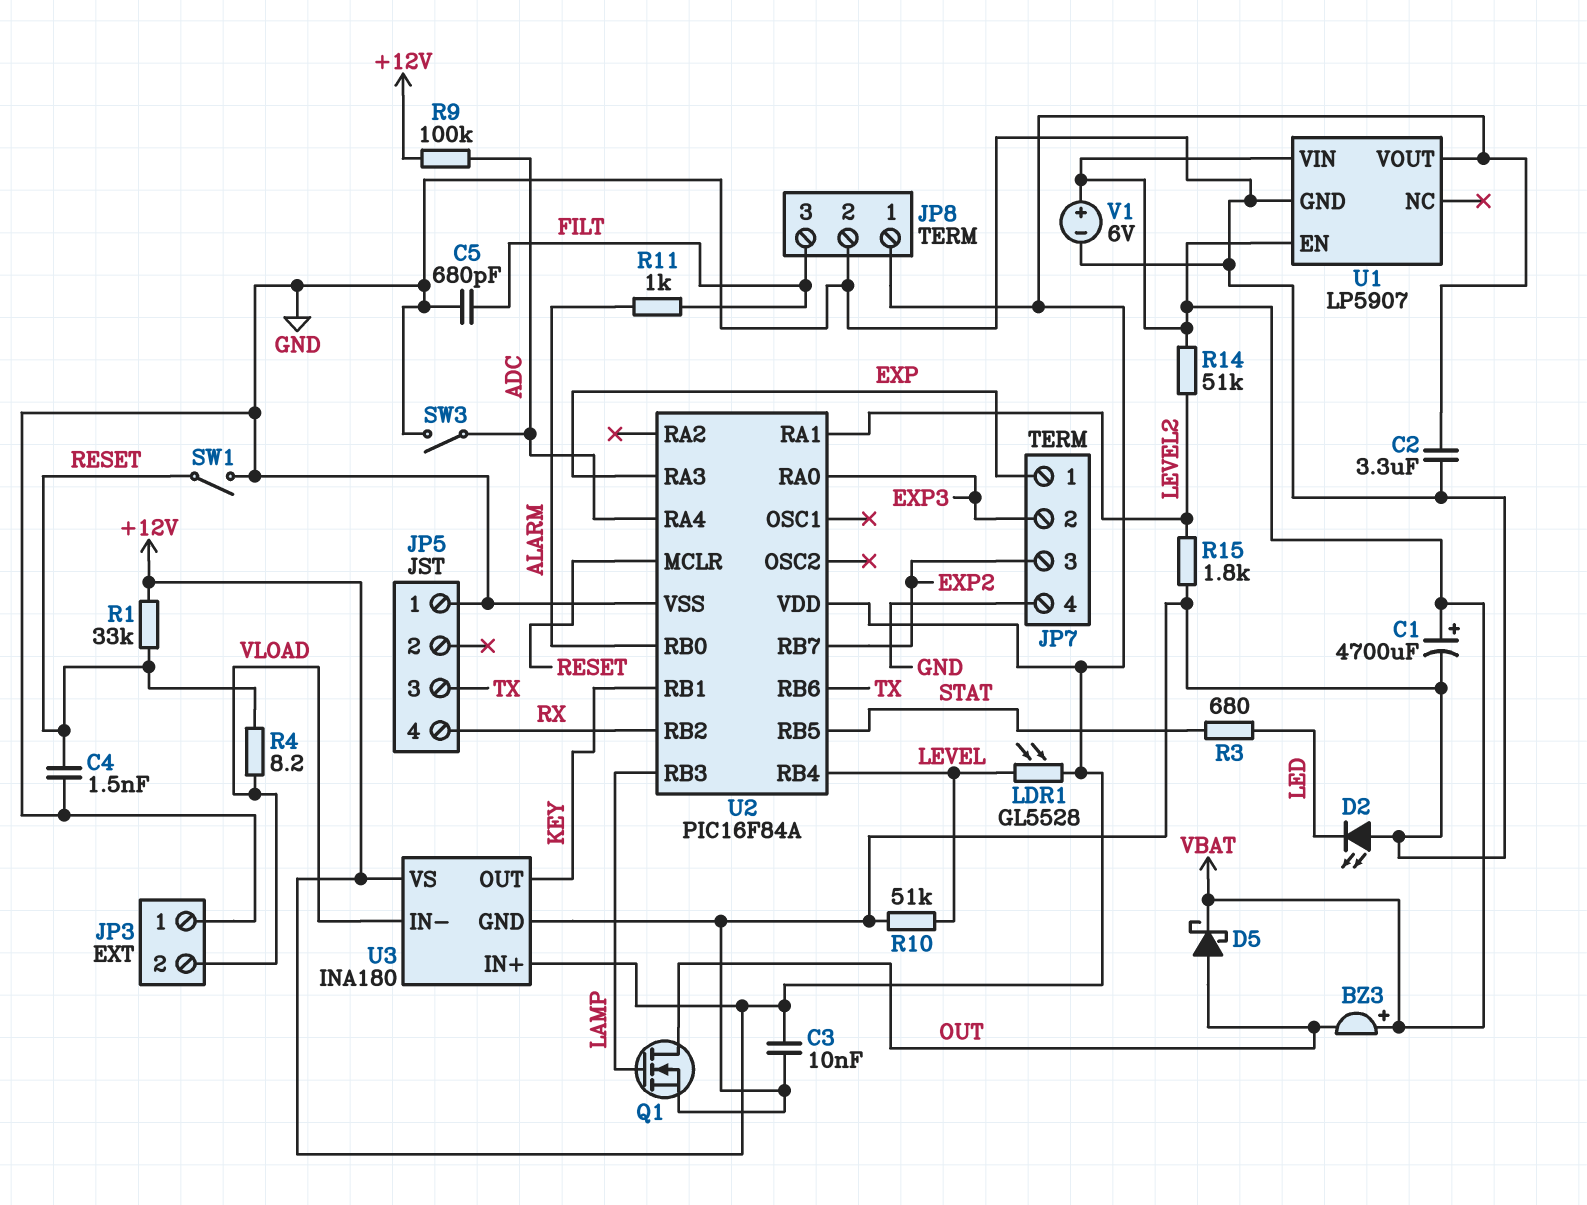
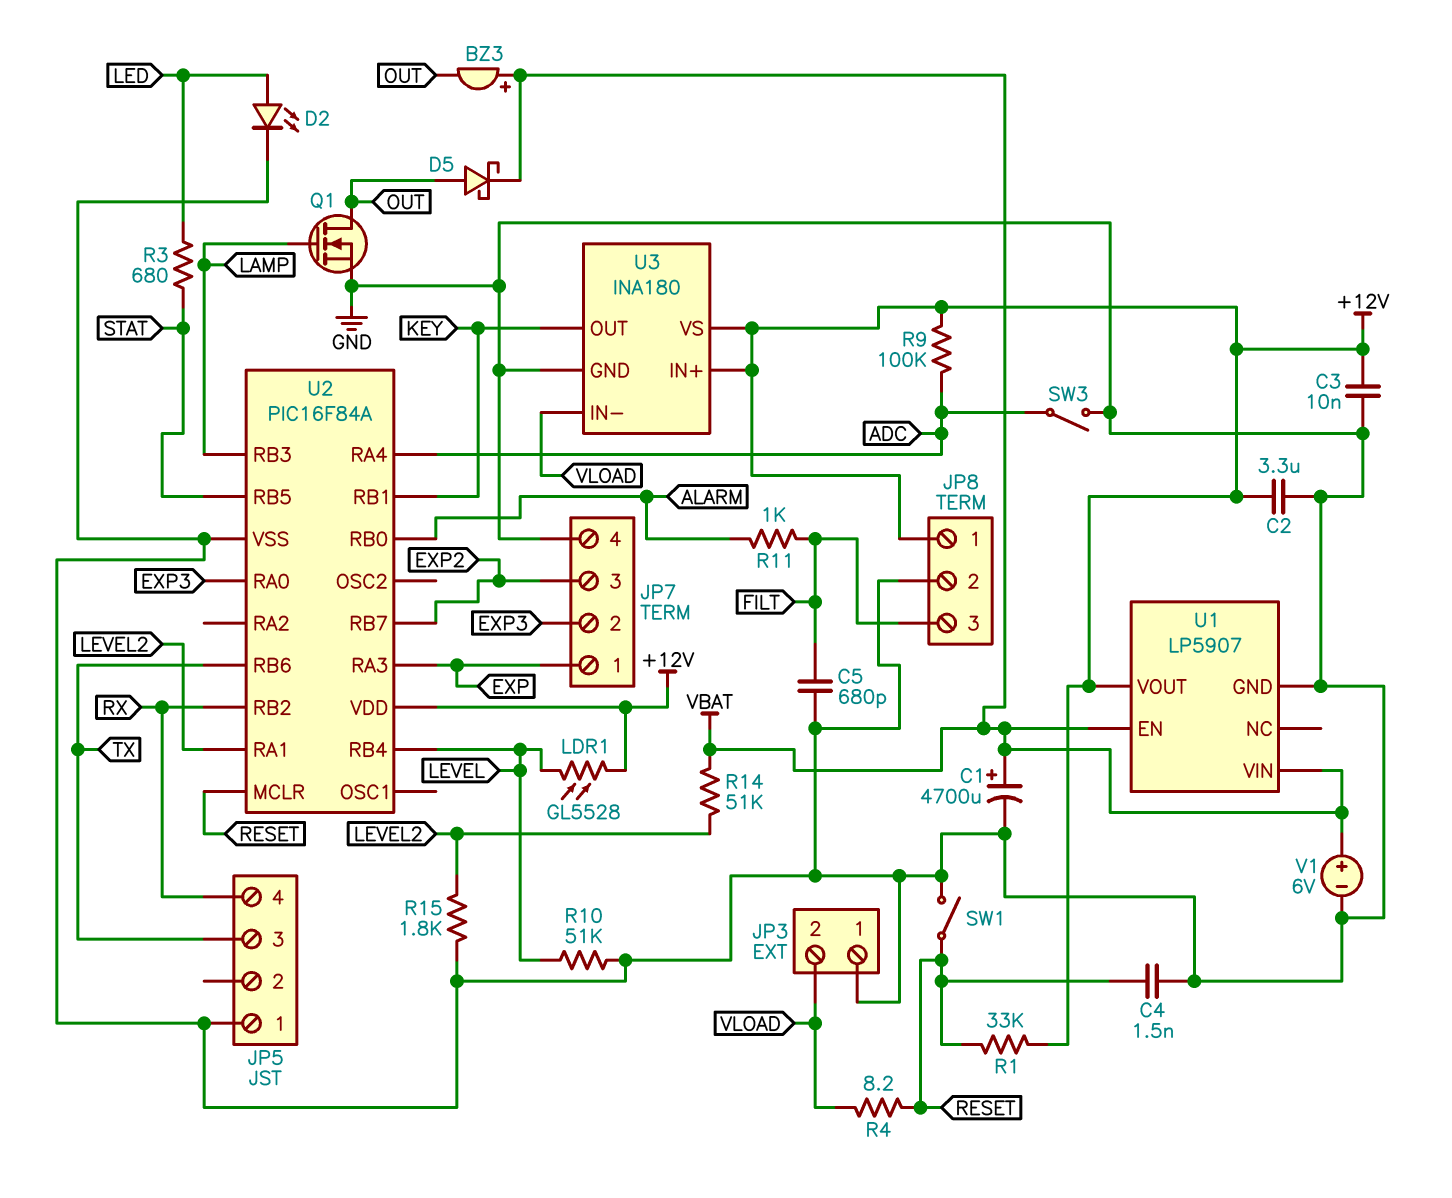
D2: LED (A GND, K LED) -> LED (A LED, K GND)

